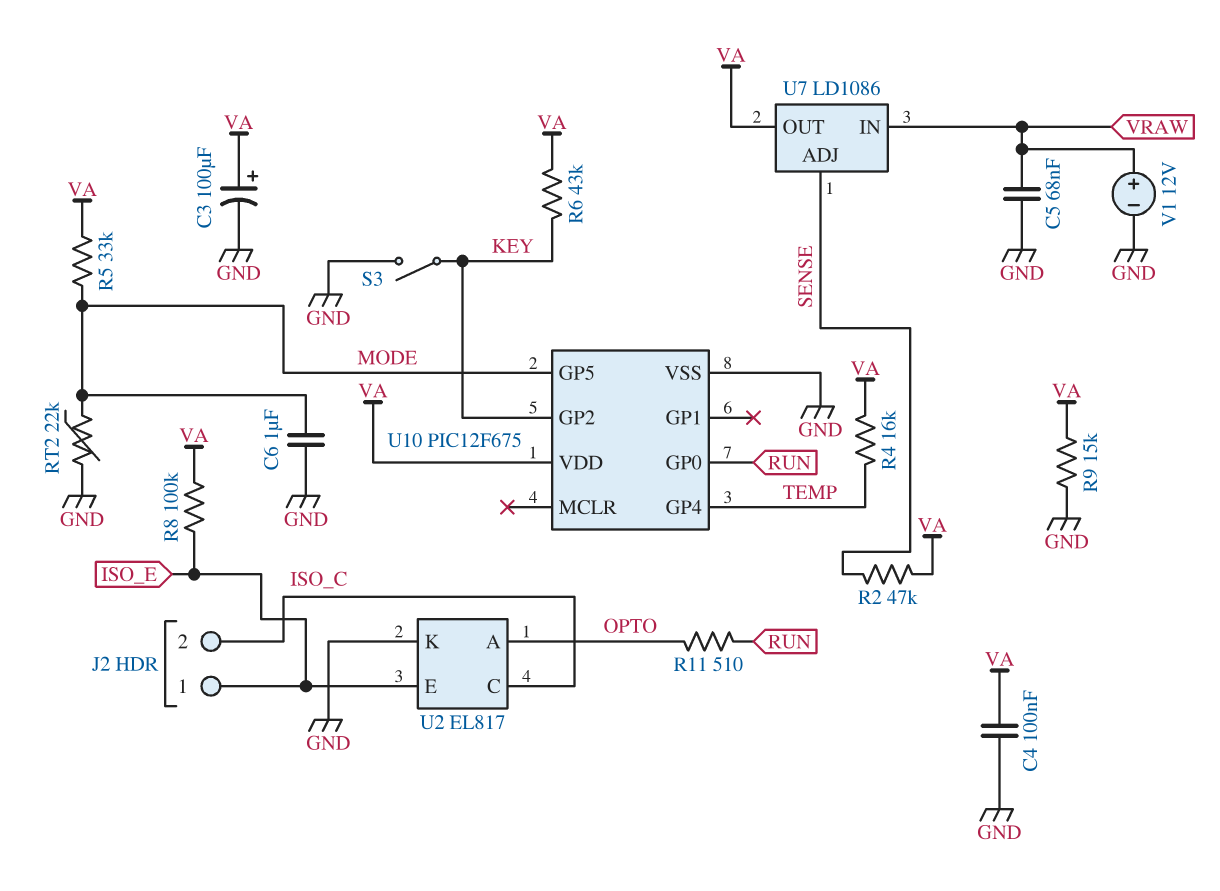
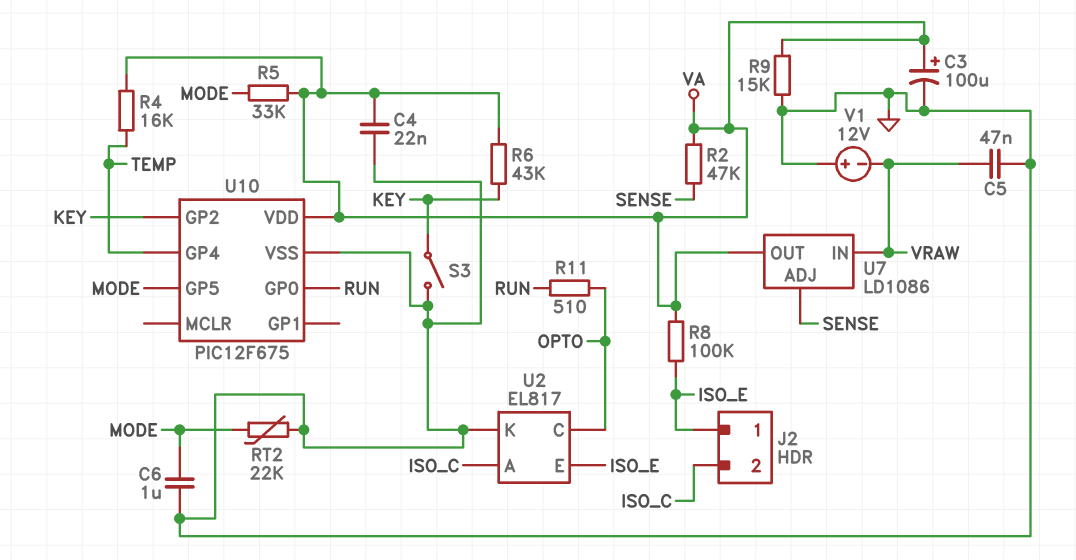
C4: 100nF (GND, VA) -> 22nF (GND, VA)
C5: 68nF (GND, VRAW) -> 47nF (GND, VRAW)
U2 pin A: OPTO -> ISO_C
U2 pin C: ISO_C -> OPTO
V1: 12V (plus VRAW, minus GND) -> 12V (plus GND, minus VRAW)

